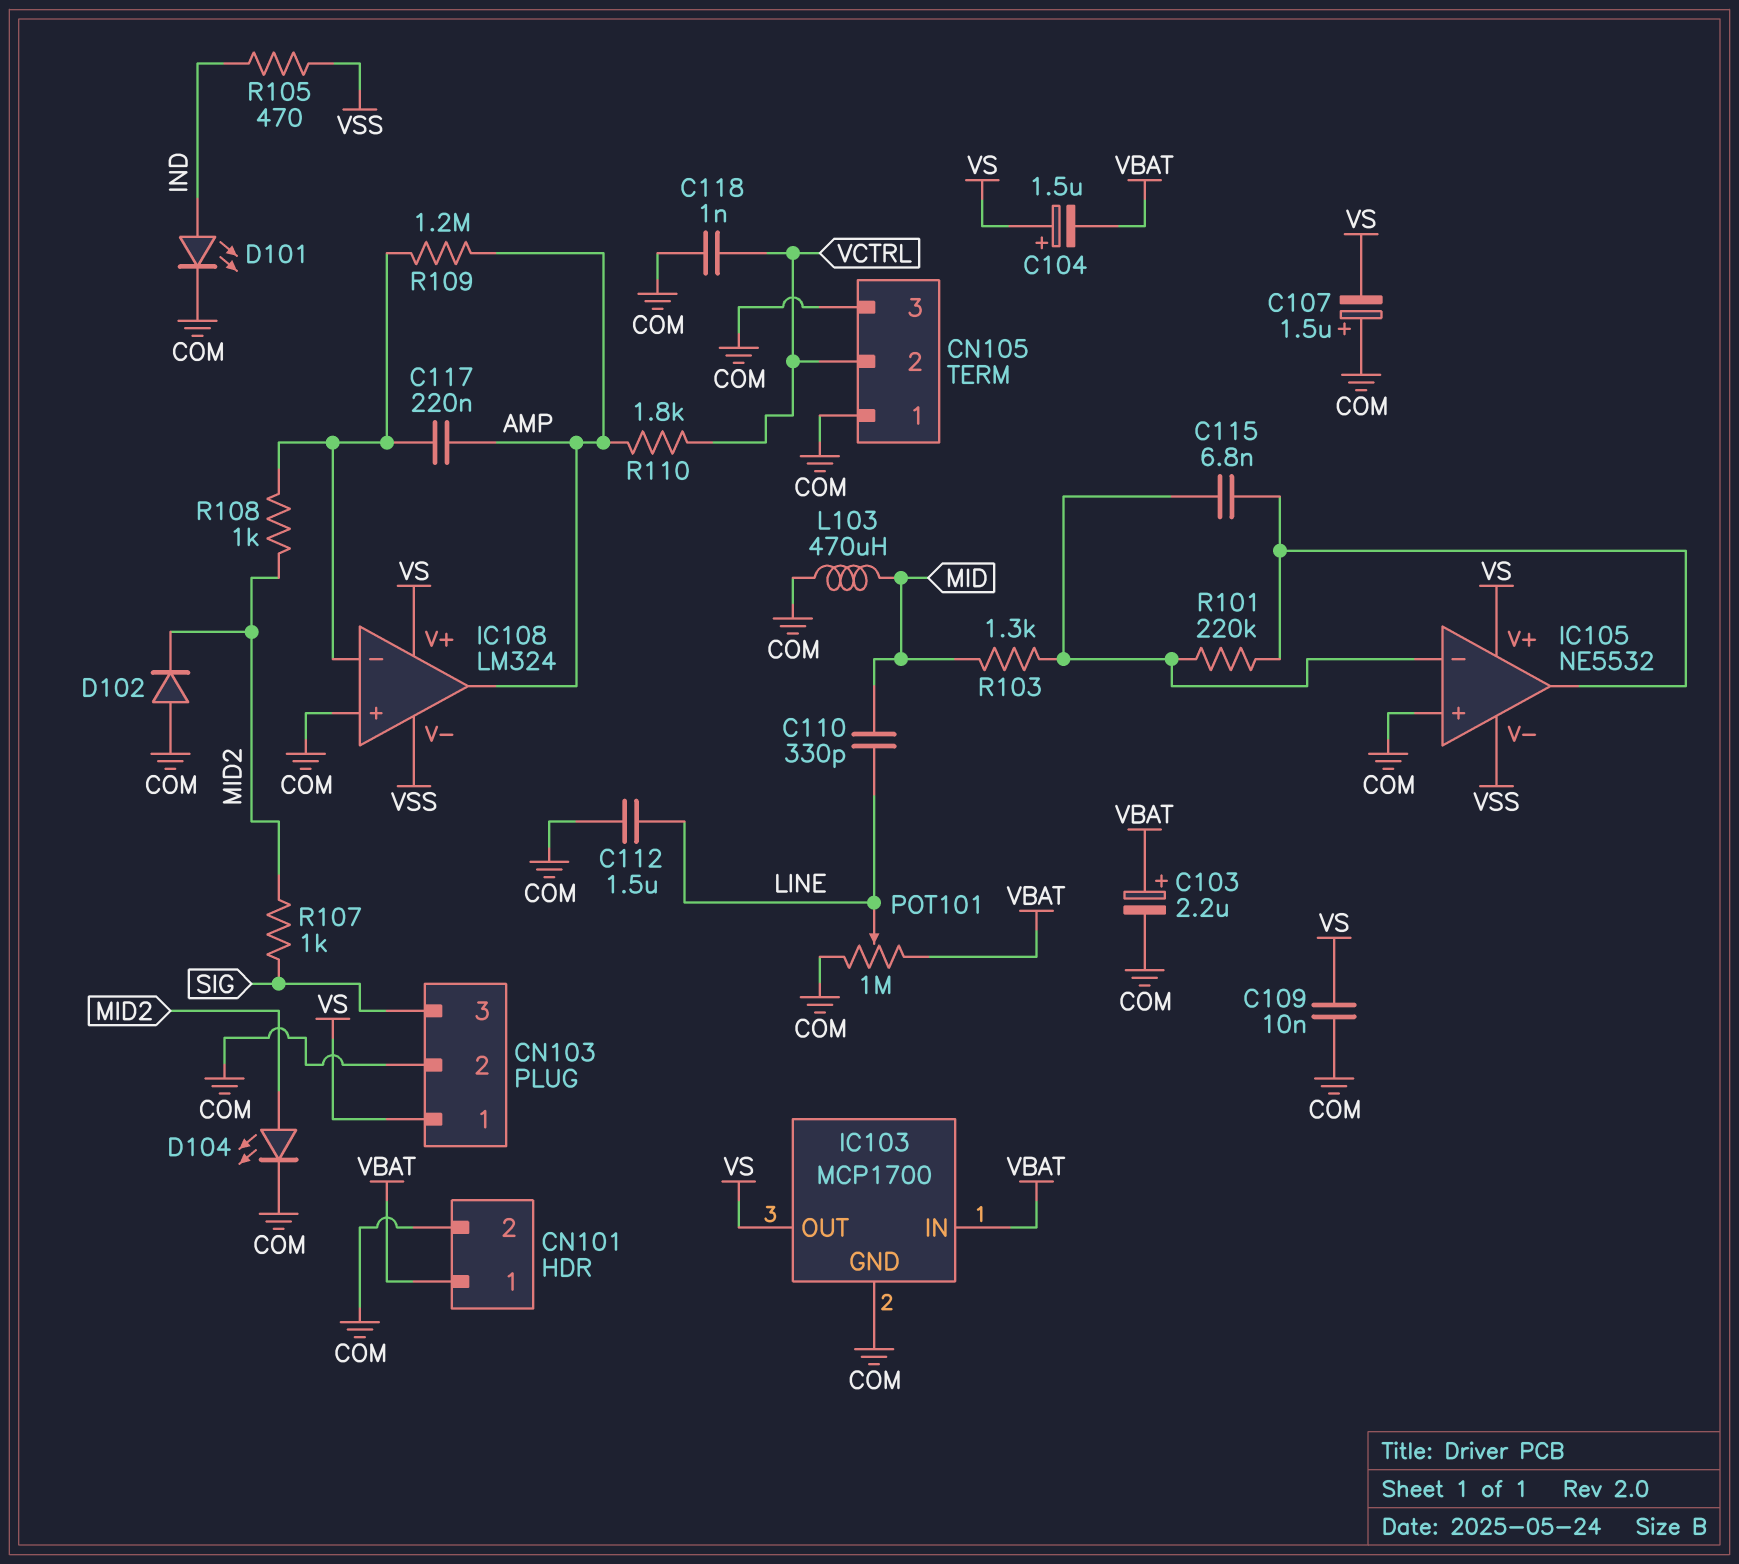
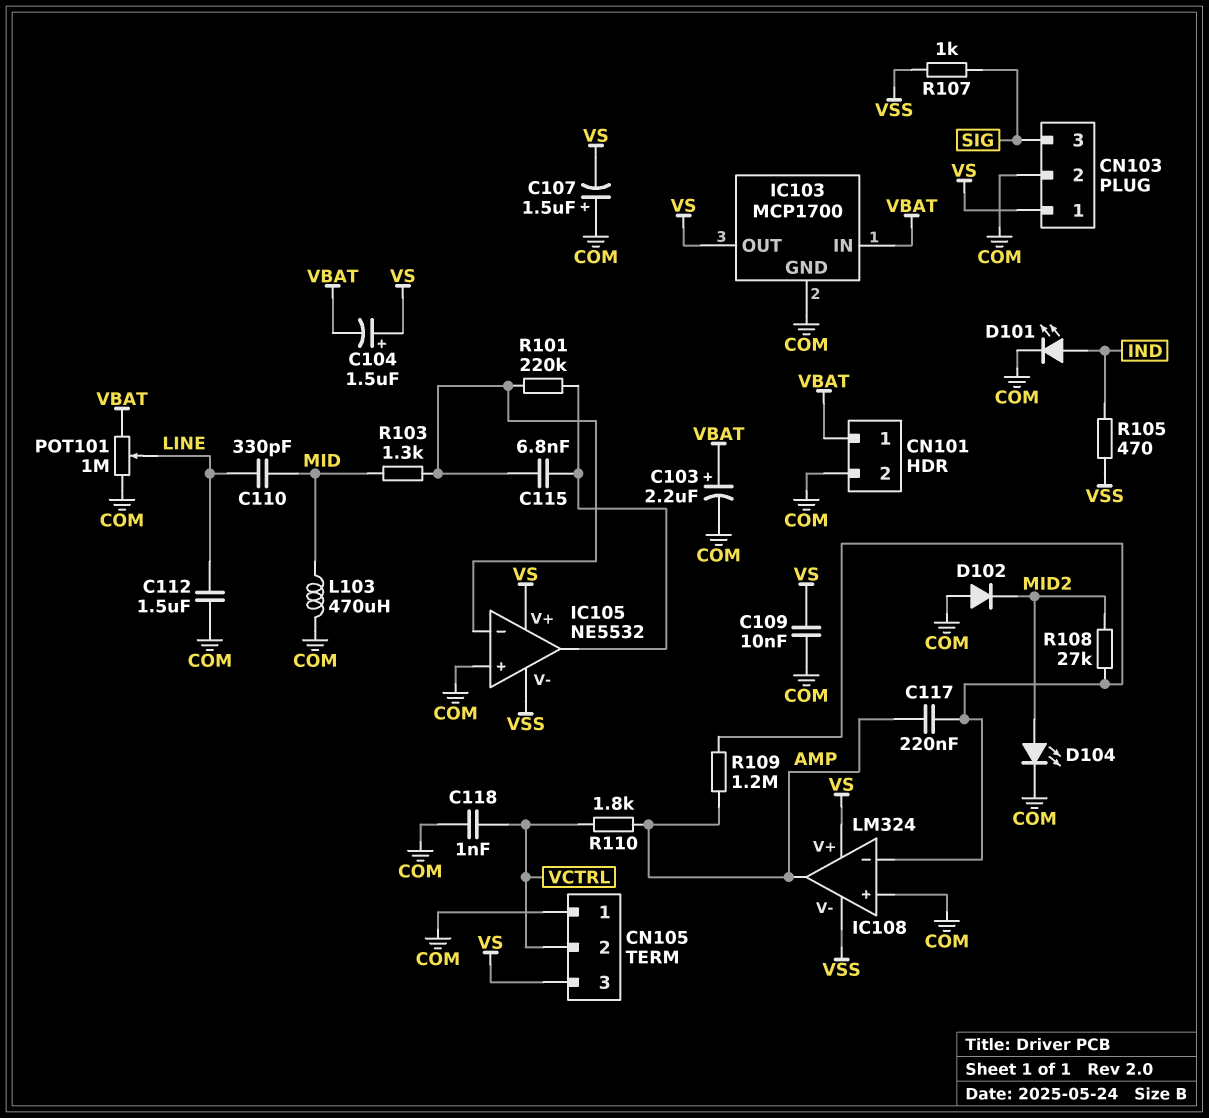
CN105 pin 3: COM -> VS
R107: 1k (MID2, SIG) -> 1k (SIG, VSS)
R108: 1k (IC108/in-, MID2) -> 27k (IC108/in-, MID2)

